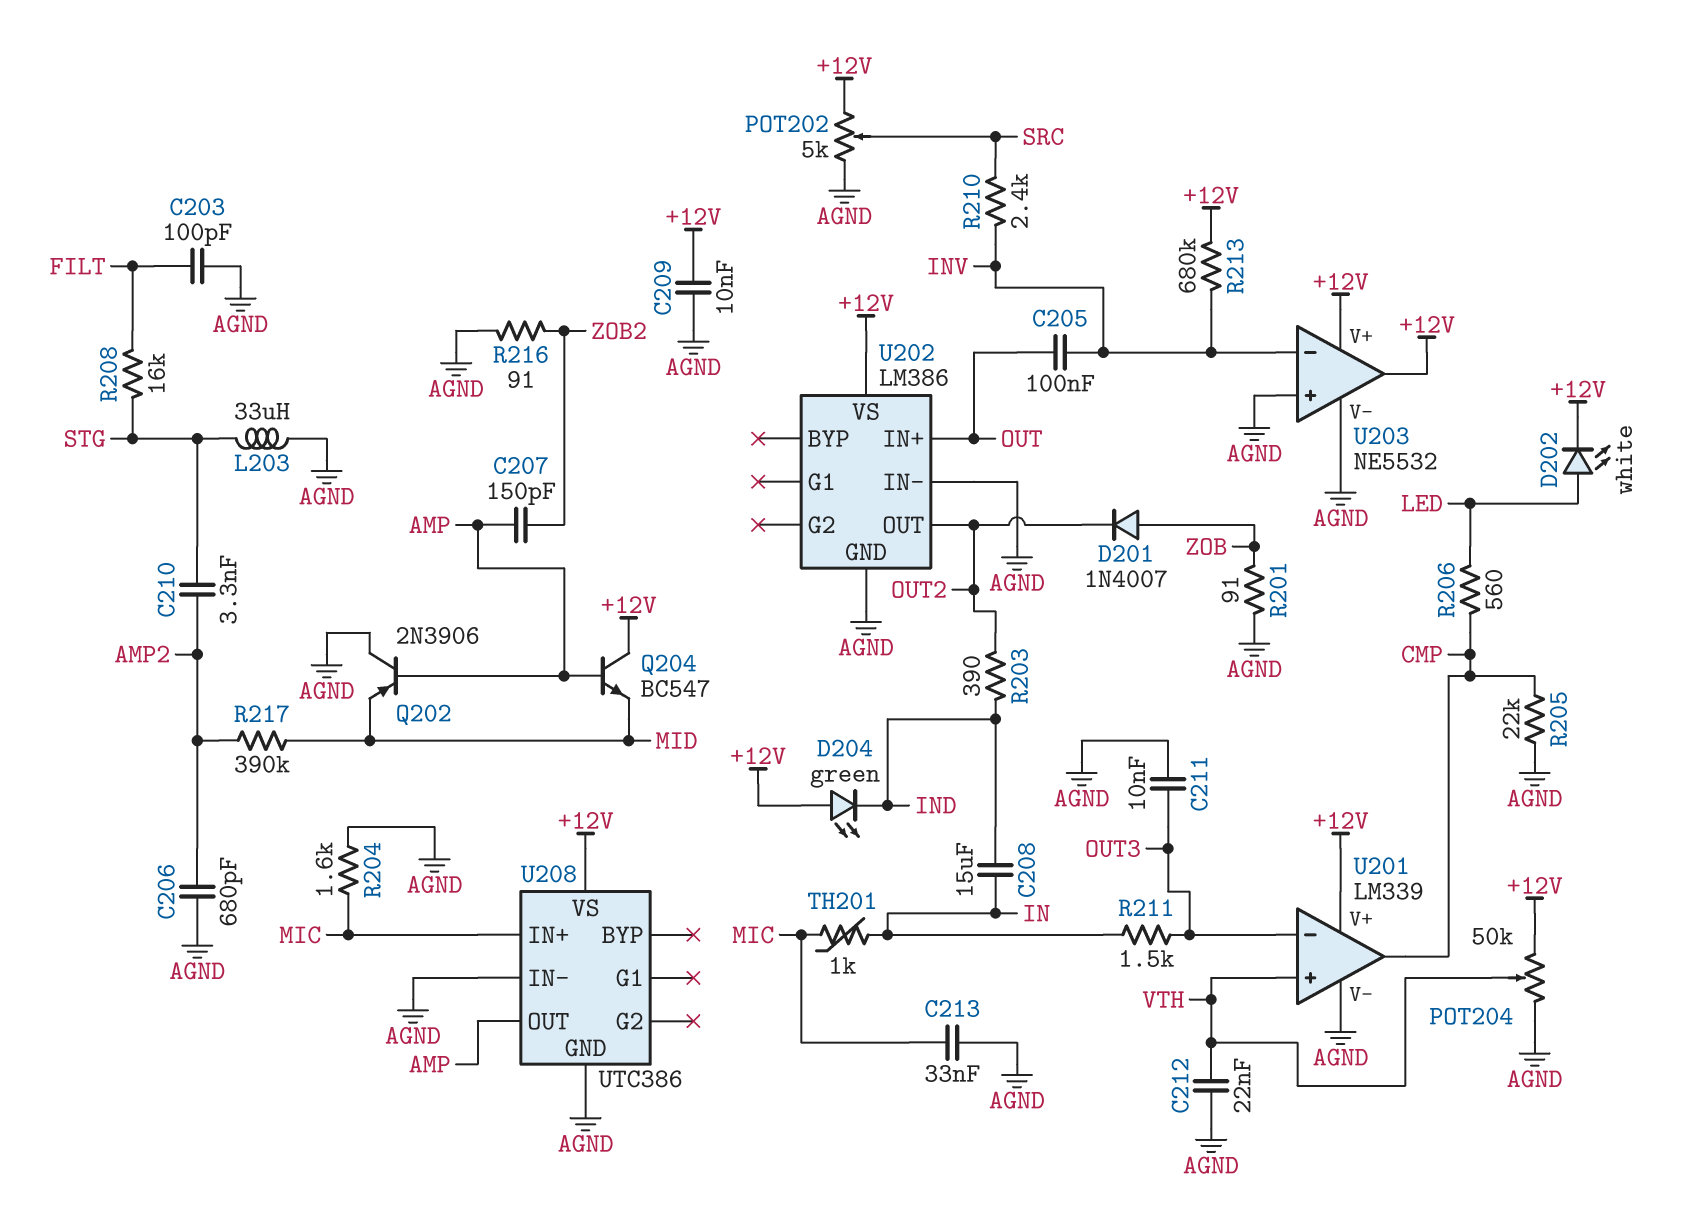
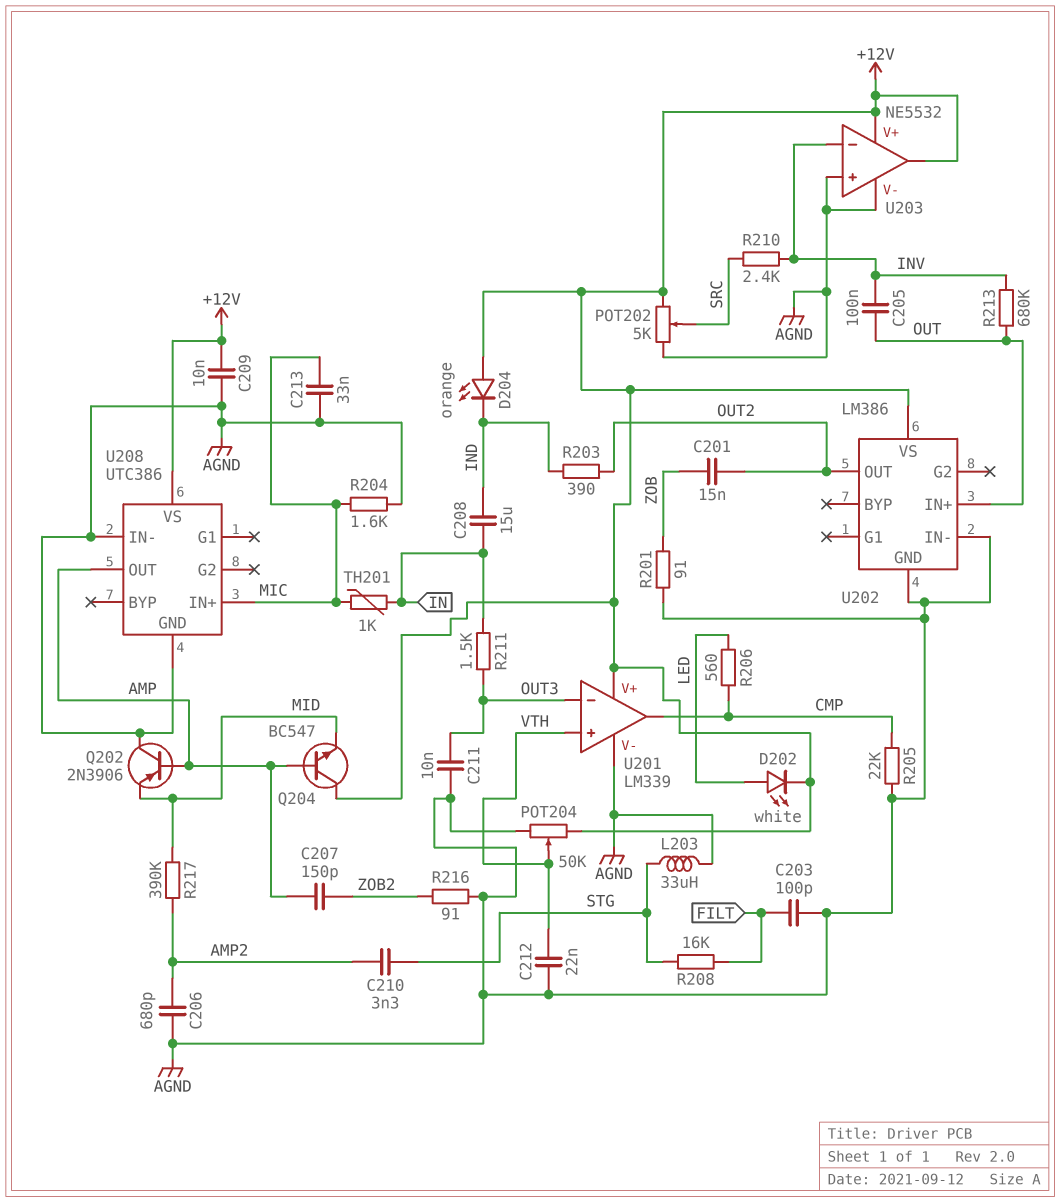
C201: none -> 15nF (OUT2, ZOB)
D201: diode 1N4007 (A ZOB, K OUT2) -> none
D204: LED green (A +12V, K IND) -> LED orange (A +12V, K IND)
R213: 680k (+12V, INV) -> 680k (INV, OUT)

